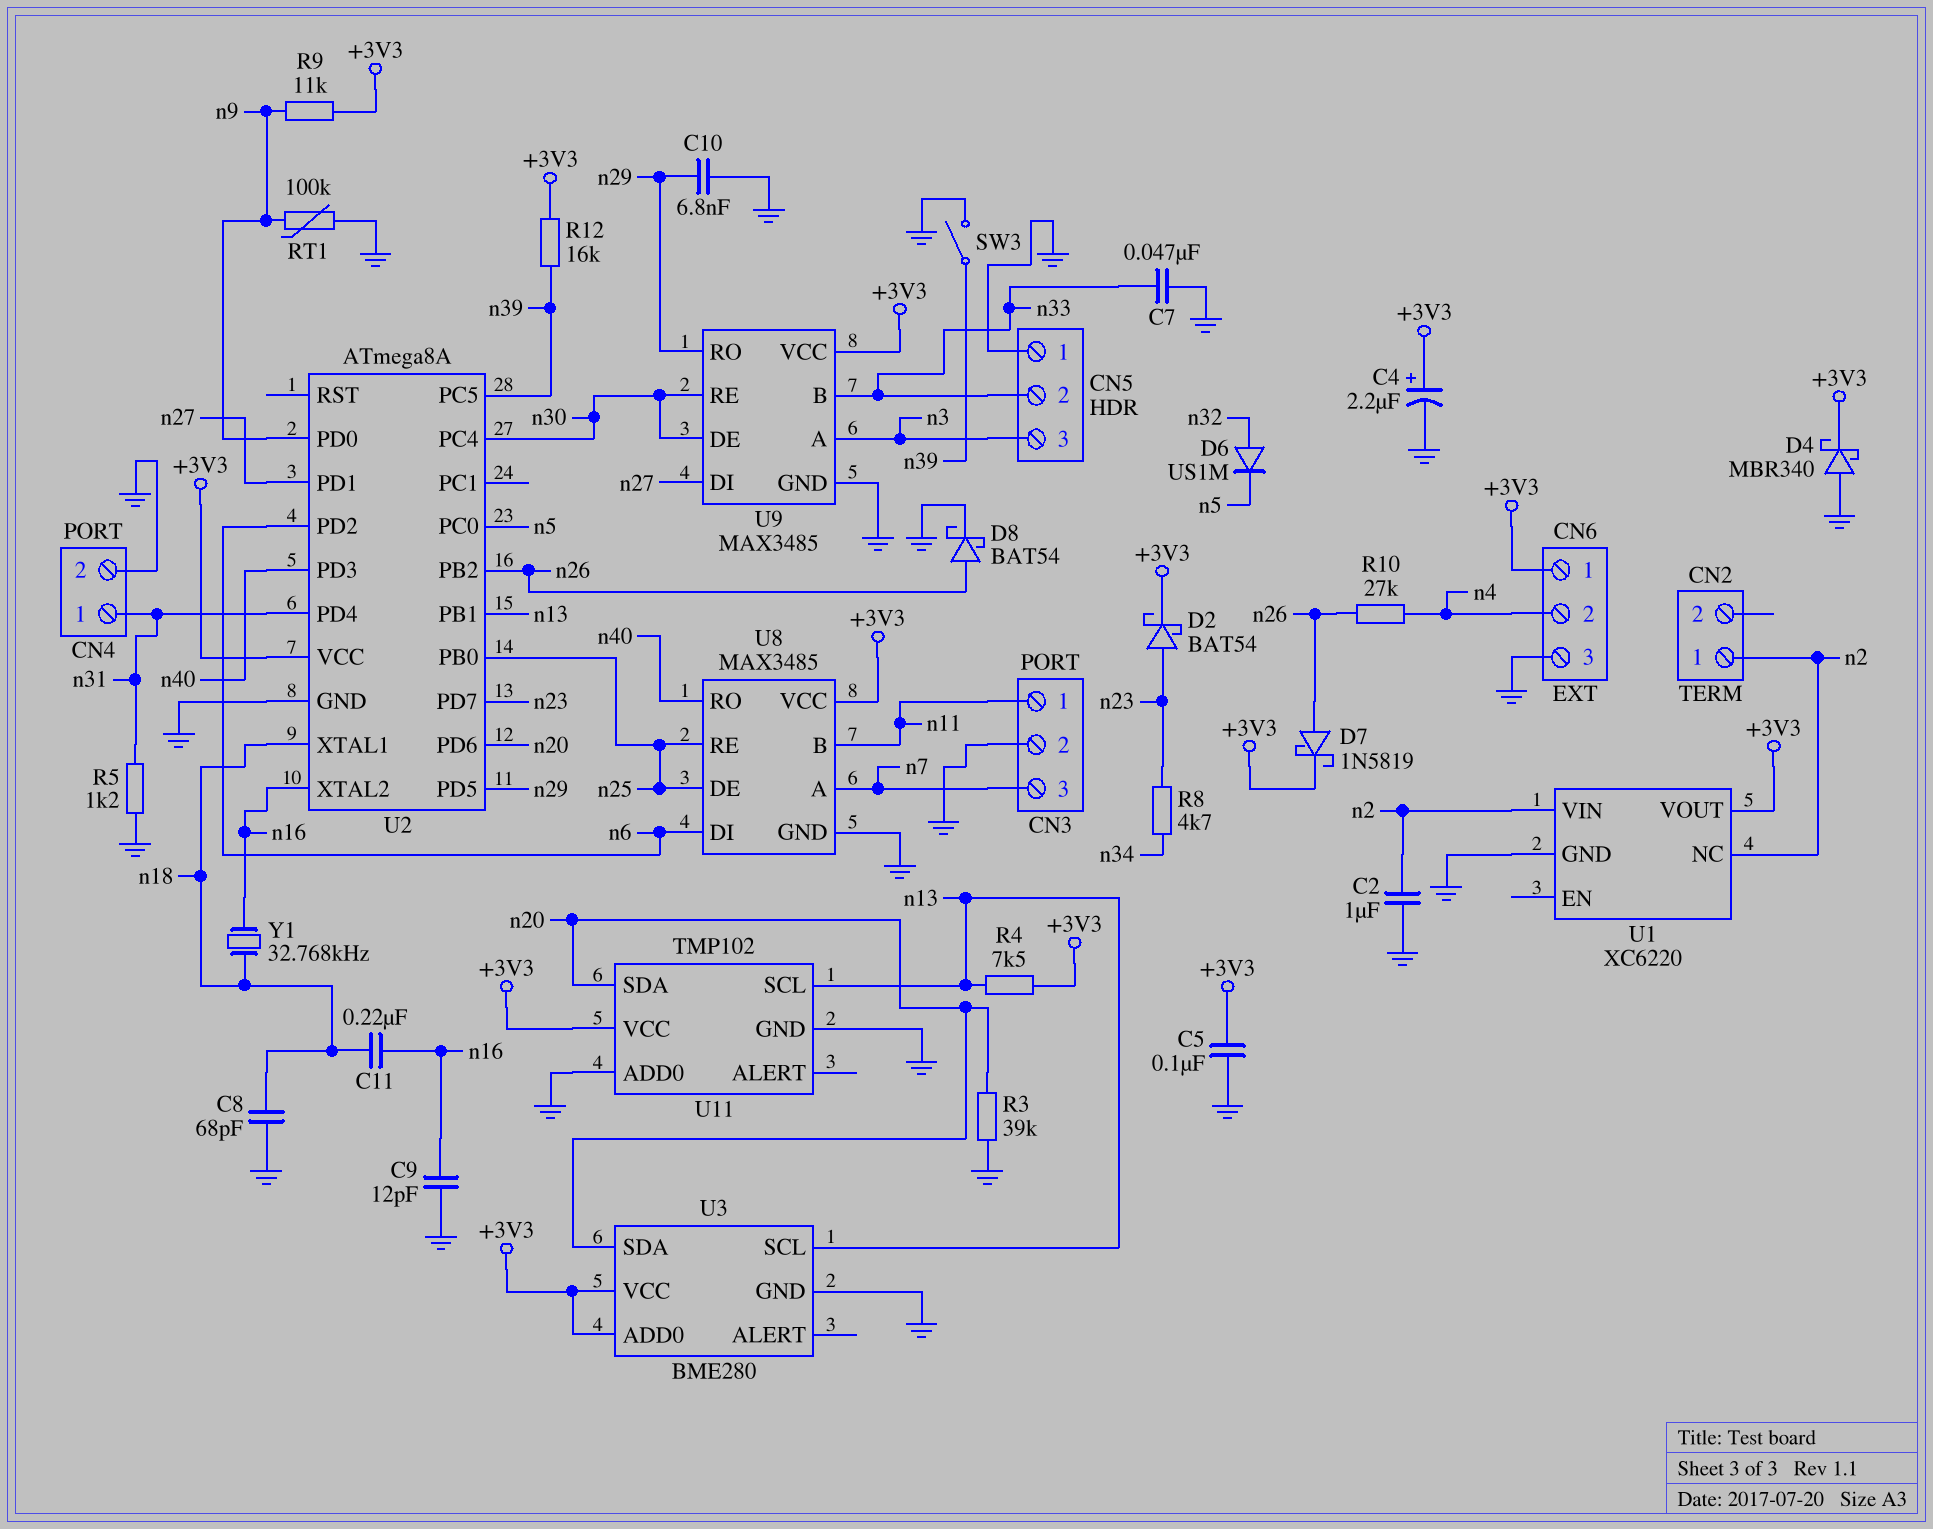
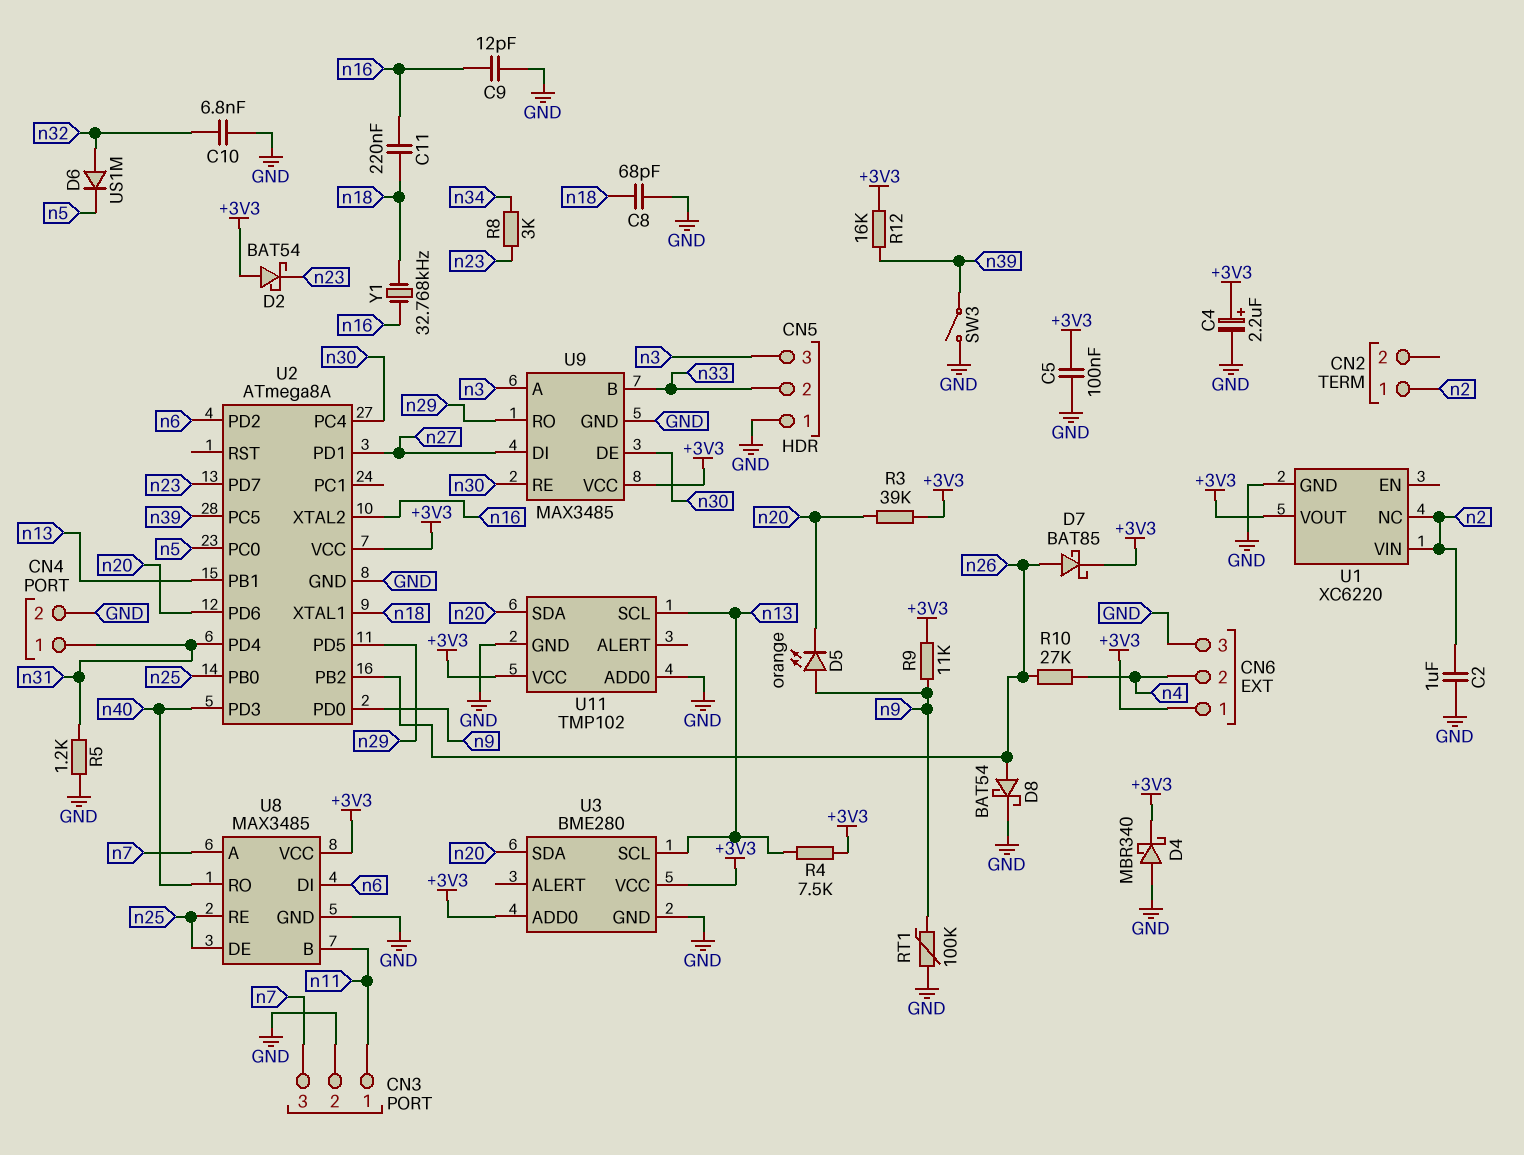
C7: 47nF (GND, n33) -> none
C10: 6.8nF (GND, n29) -> 6.8nF (GND, n32)
D2: schottky BAT54 (A n23, K +3V3) -> schottky BAT54 (A +3V3, K n23)
D5: none -> LED orange (A n9, K n20)
D7: schottky 1N5819 (A n26, K +3V3) -> schottky BAT85 (A n26, K +3V3)
R3: 39k (GND, n20) -> 39k (+3V3, n20)
R8: 4.7k (n23, n34) -> 3k (n23, n34)

